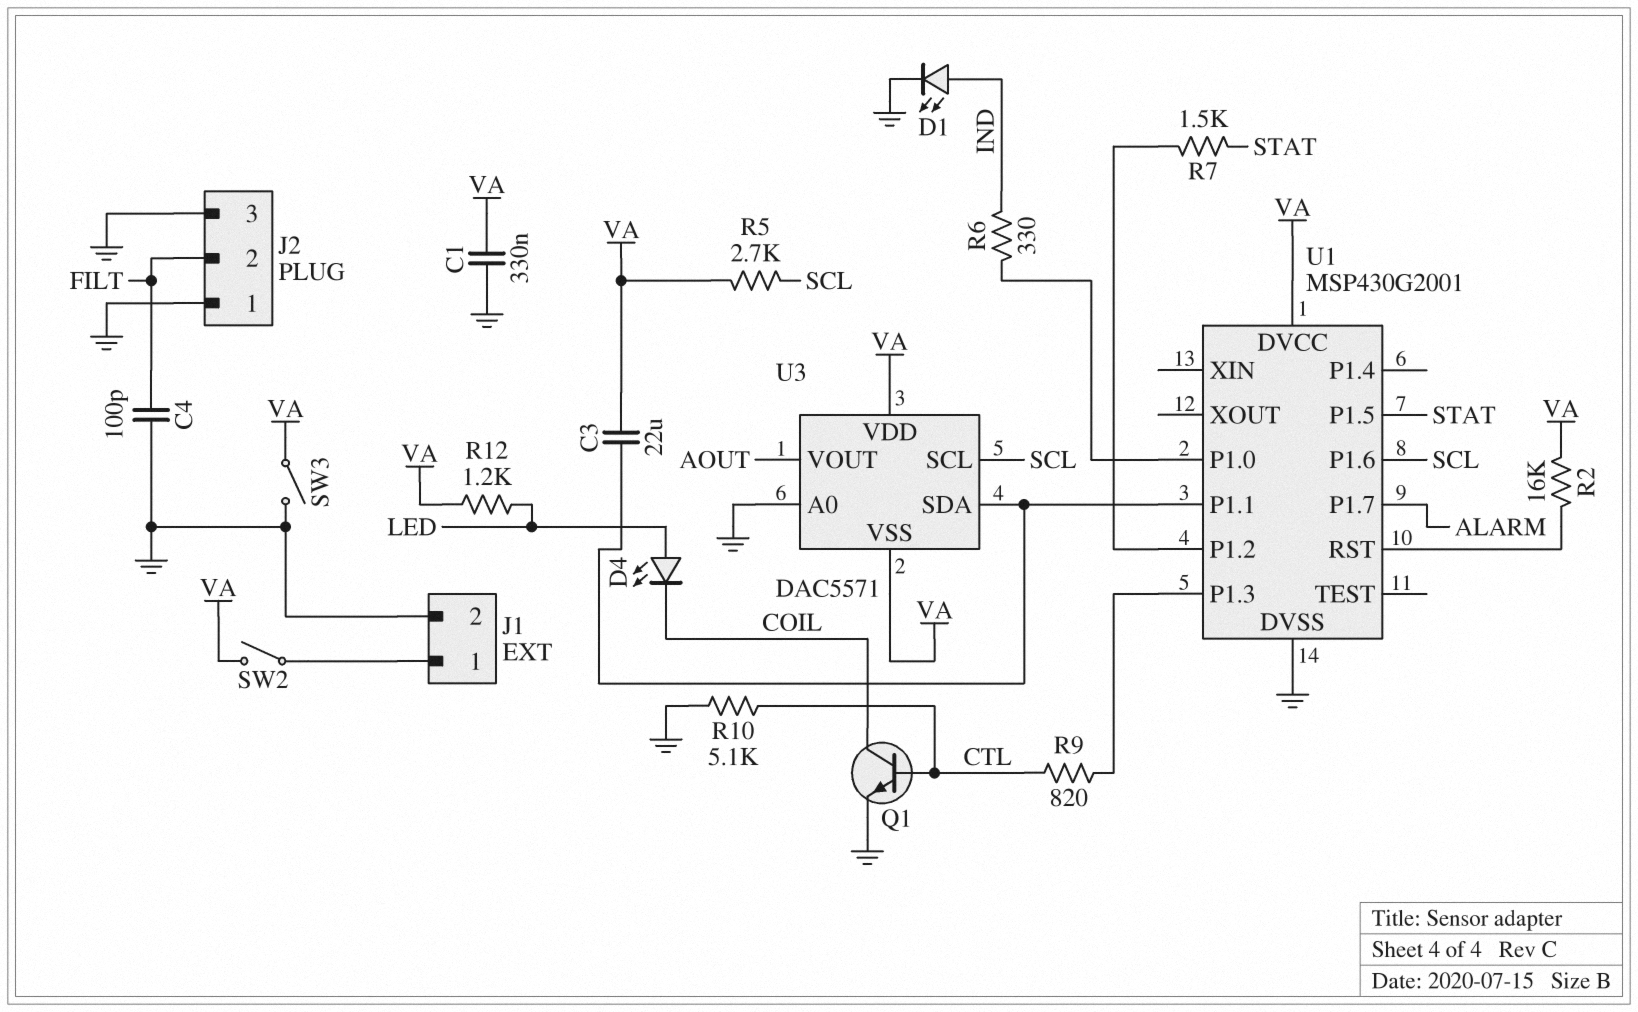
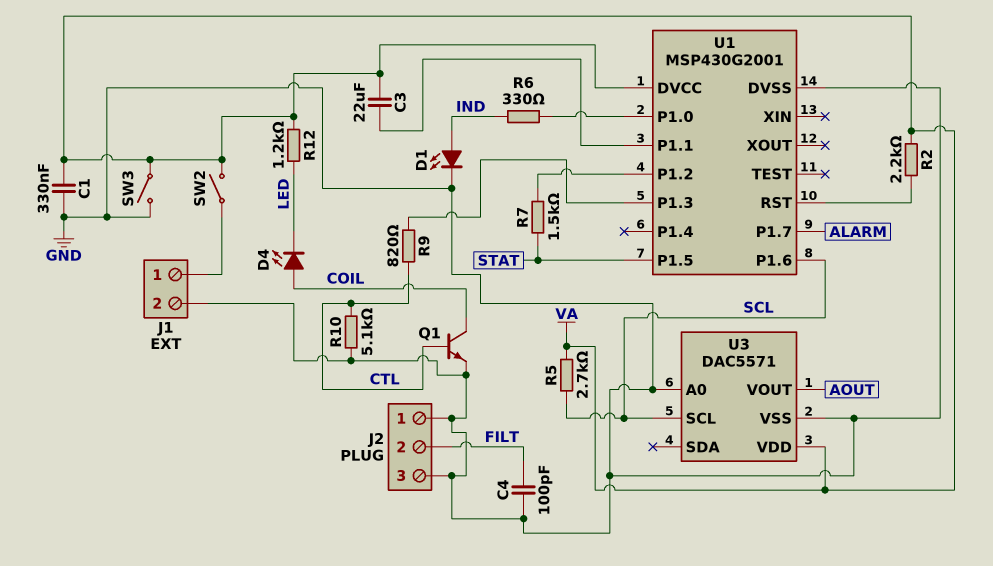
D4: LED (A LED, K COIL) -> LED (A COIL, K LED)
R2: 16k (U1/RST, VA) -> 2.2k (U1/RST, VA)
U3 pin SDA: U1/P1.1 -> none
U3 pin VSS: VA -> GND

